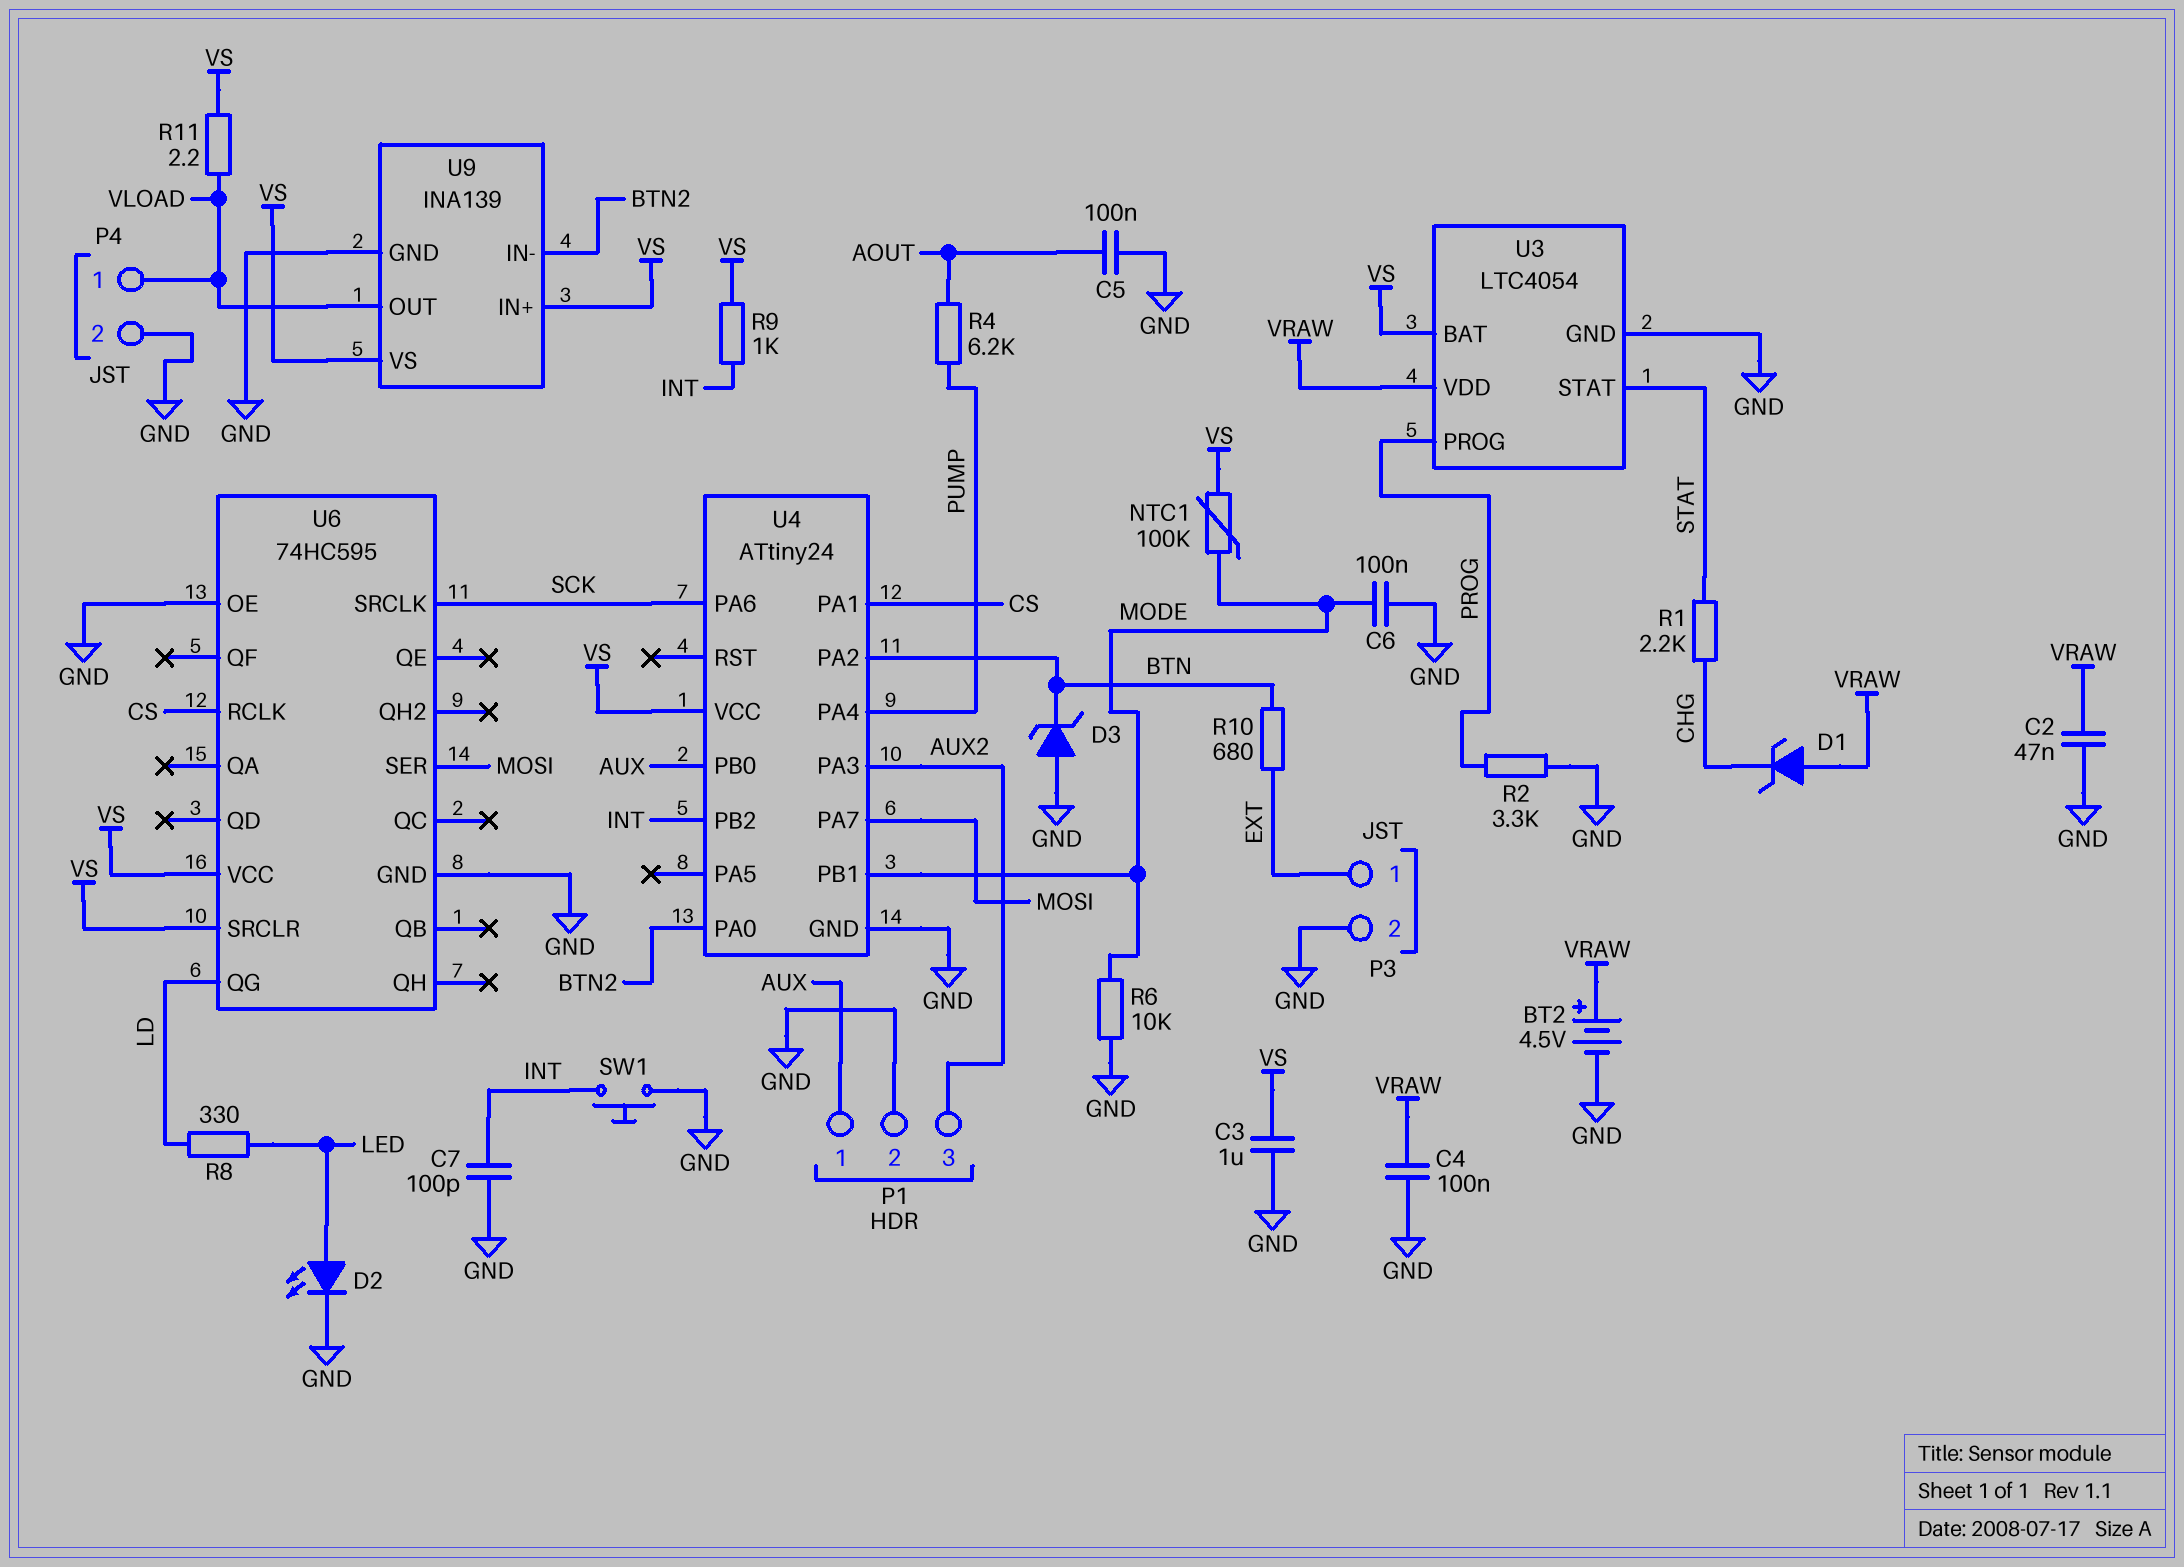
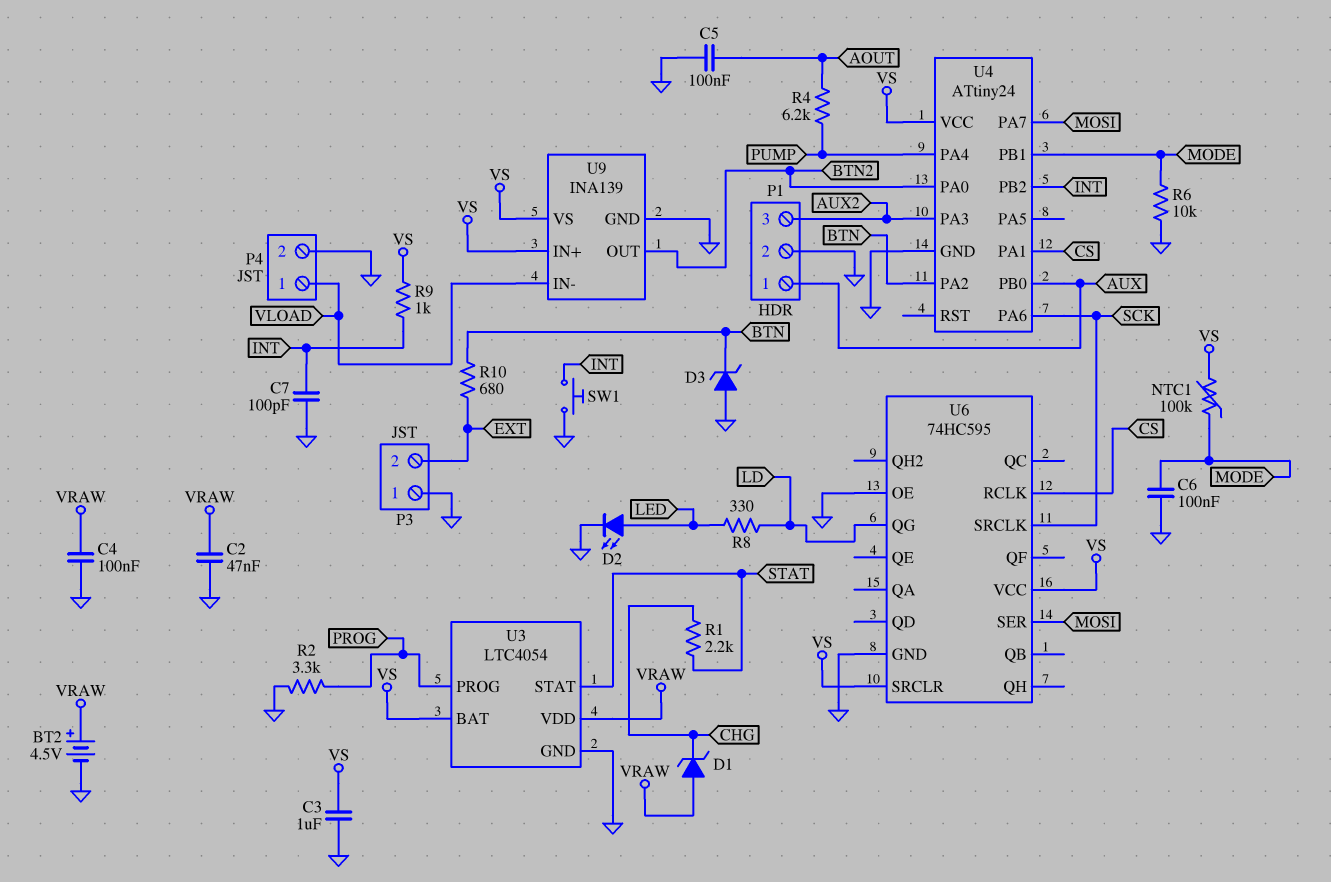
P3 pin 1: EXT -> GND
P3 pin 2: GND -> EXT
R11: 2.2 (VLOAD, VS) -> none
U9 pin IN-: BTN2 -> VLOAD
U9 pin OUT: VLOAD -> BTN2

